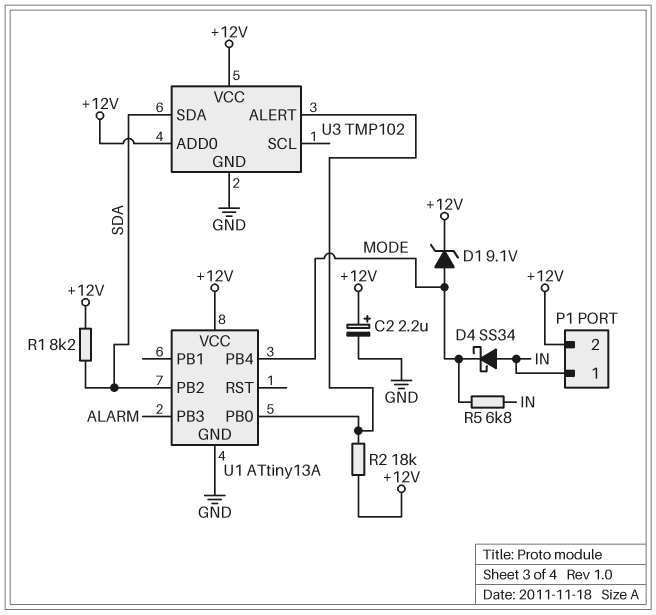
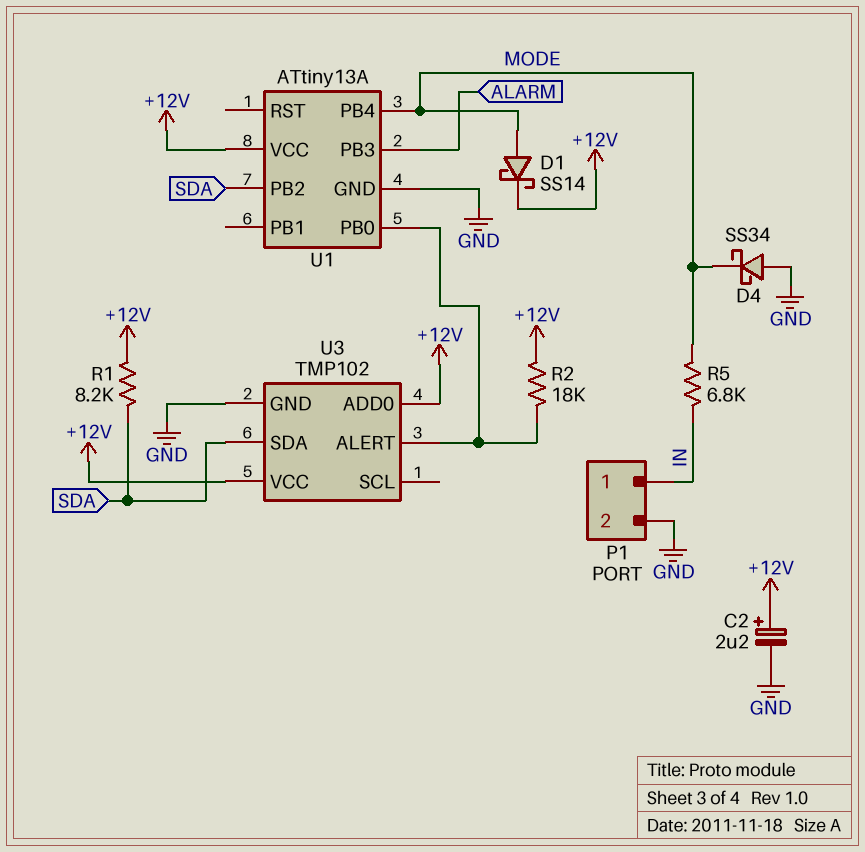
D1: zener 9.1V (A MODE, K +12V) -> schottky SS14 (A MODE, K +12V)
D4: schottky SS34 (A IN, K MODE) -> schottky SS34 (A GND, K MODE)
P1 pin 2: +12V -> GND

